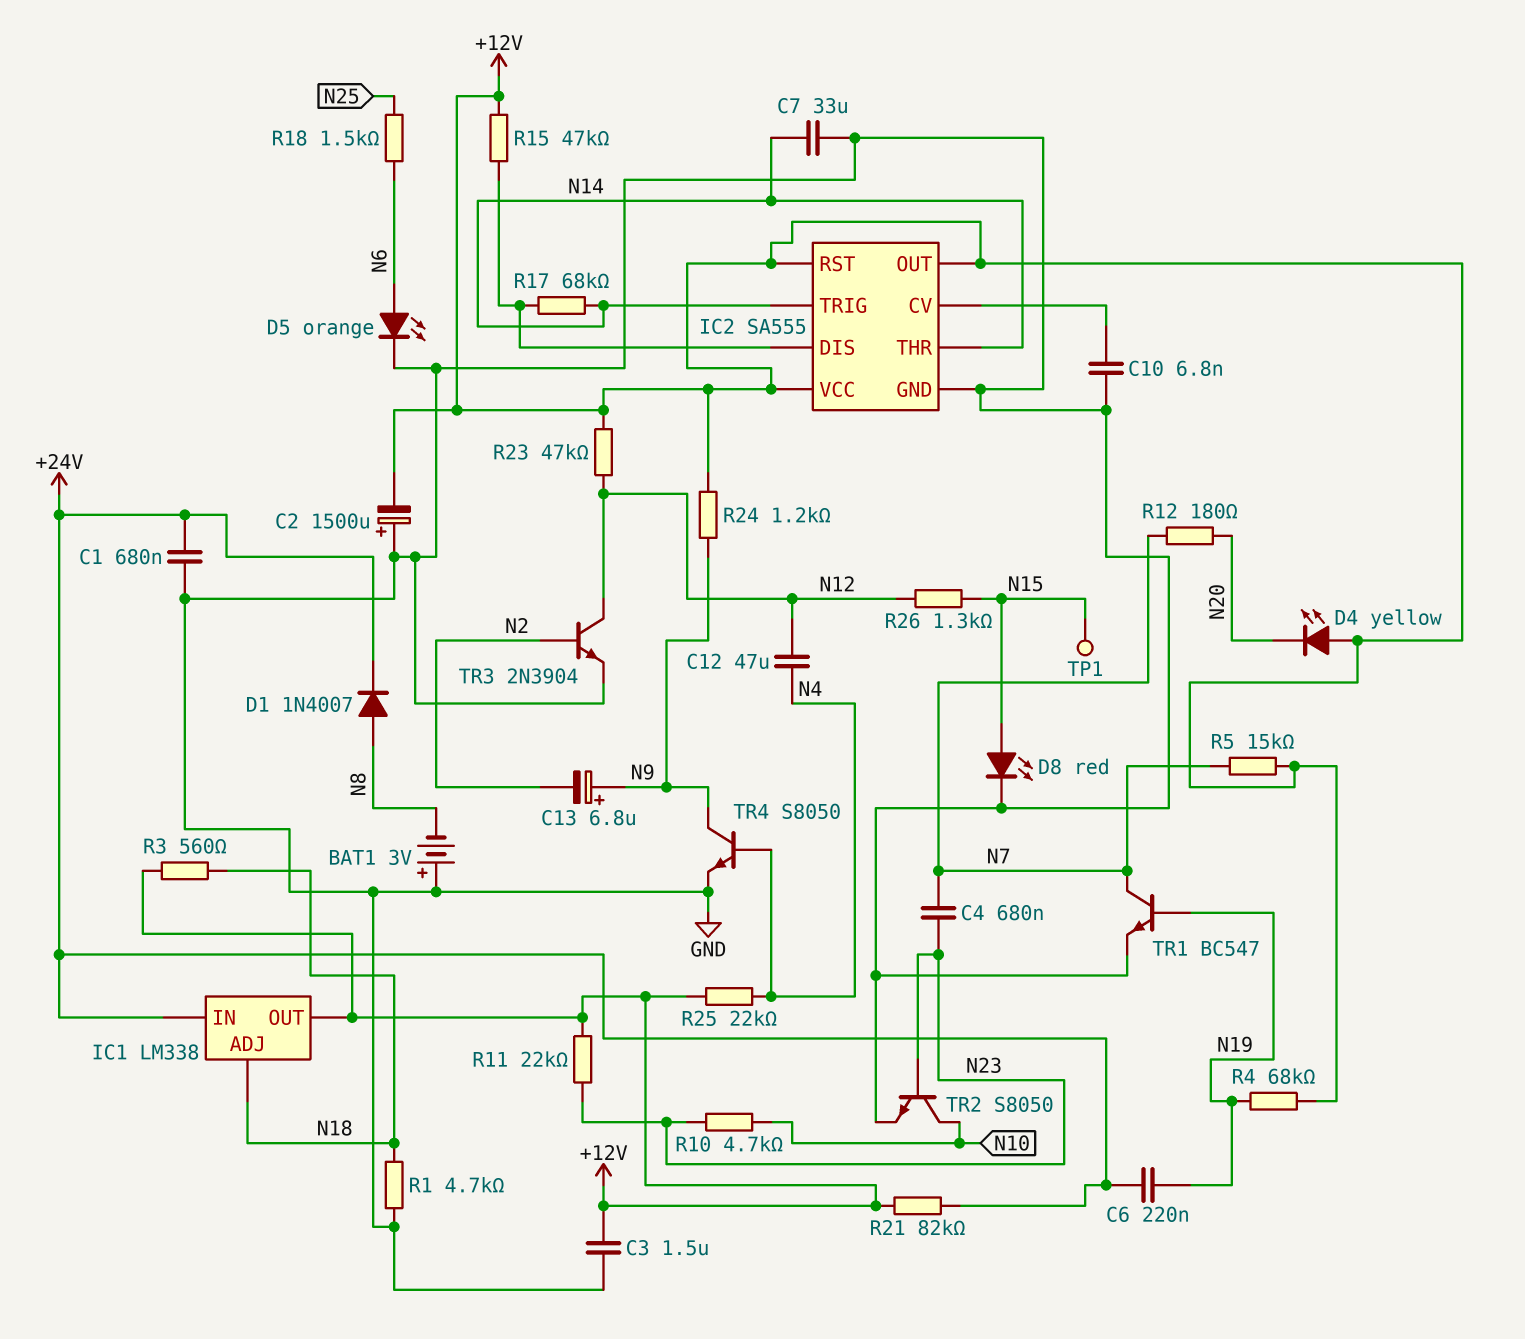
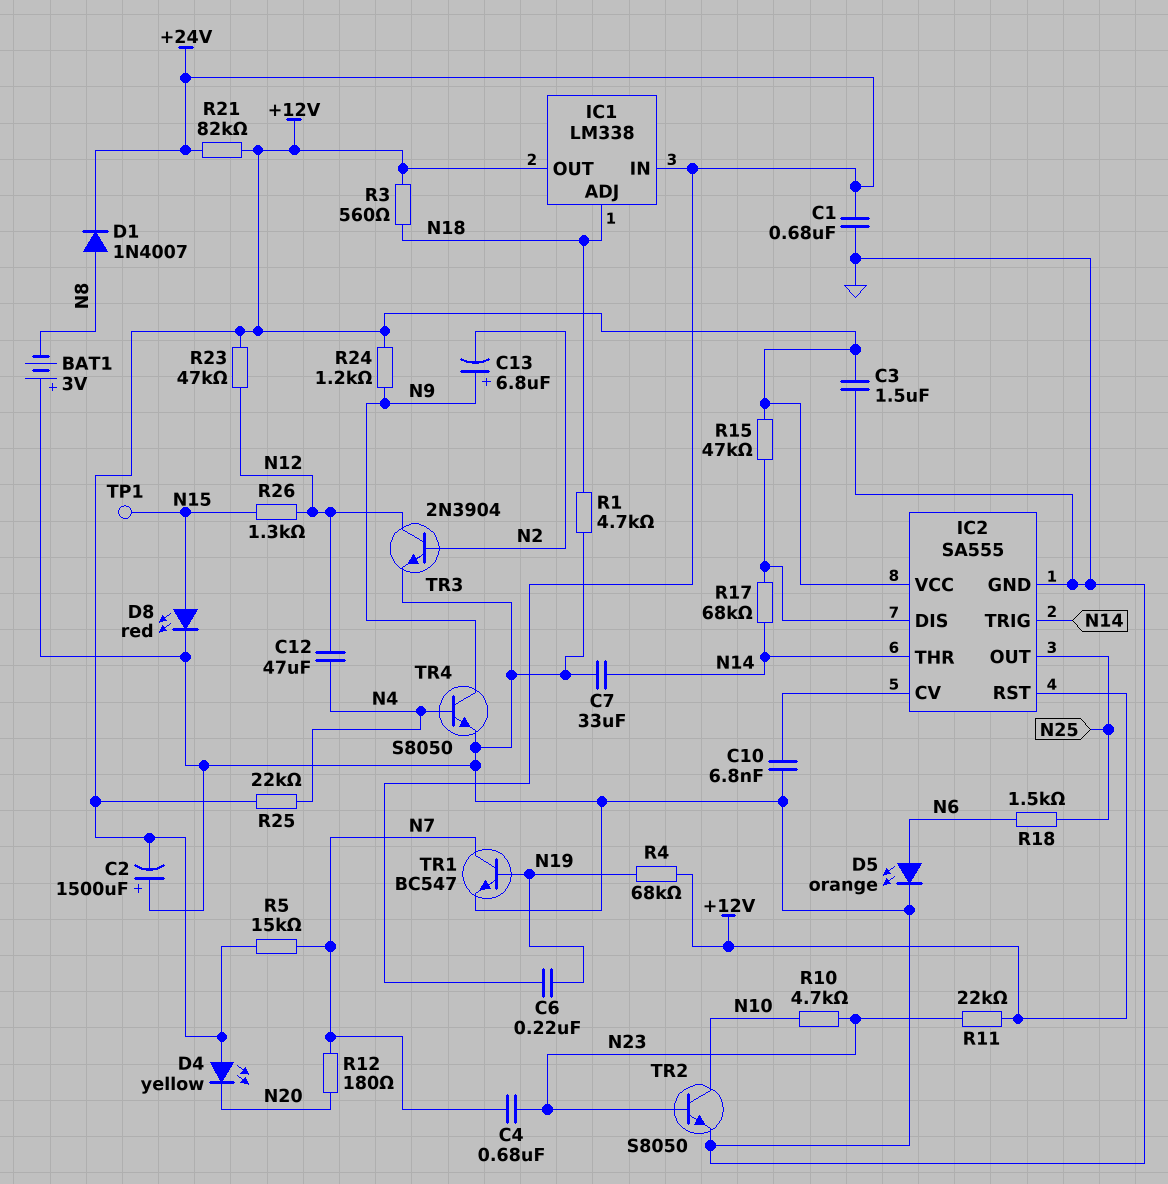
IC2 pin OUT: +12V -> N25

